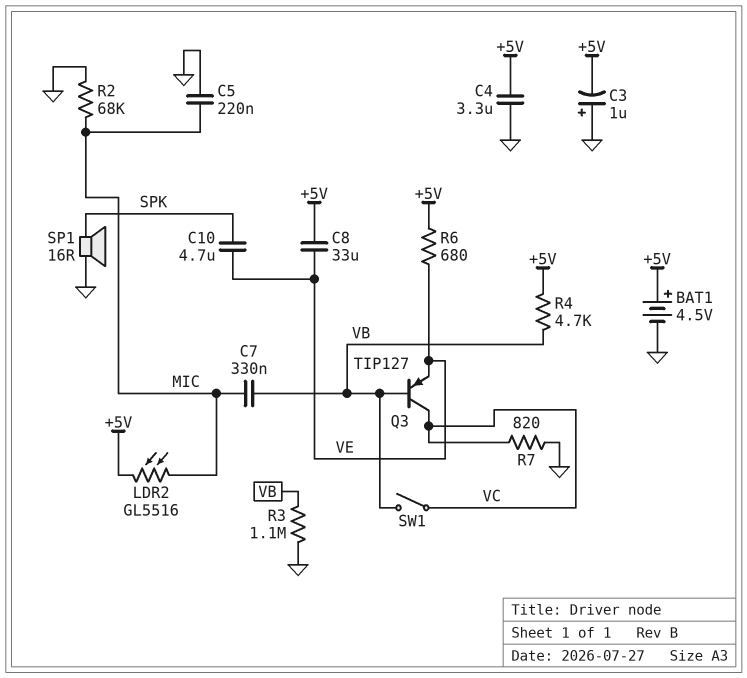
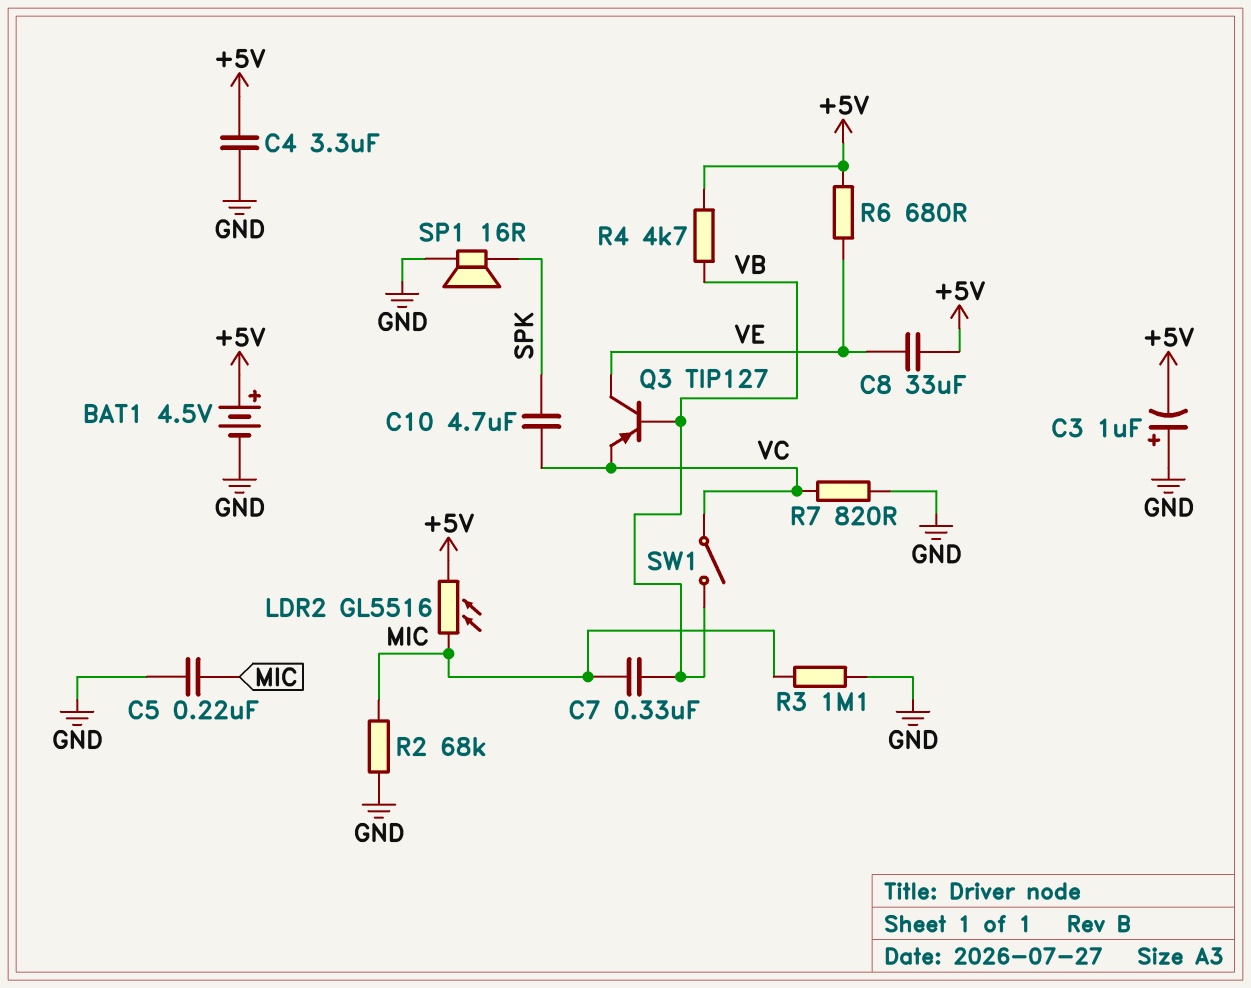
C10: 4.7uF (SPK, VE) -> 4.7uF (SPK, VC)
Q3: PNP TIP127 (B VB, C VC, E VE) -> PNP TIP127 (B VB, C VE, E VC)
R3: 1.1M (GND, VB) -> 1.1M (GND, MIC)

